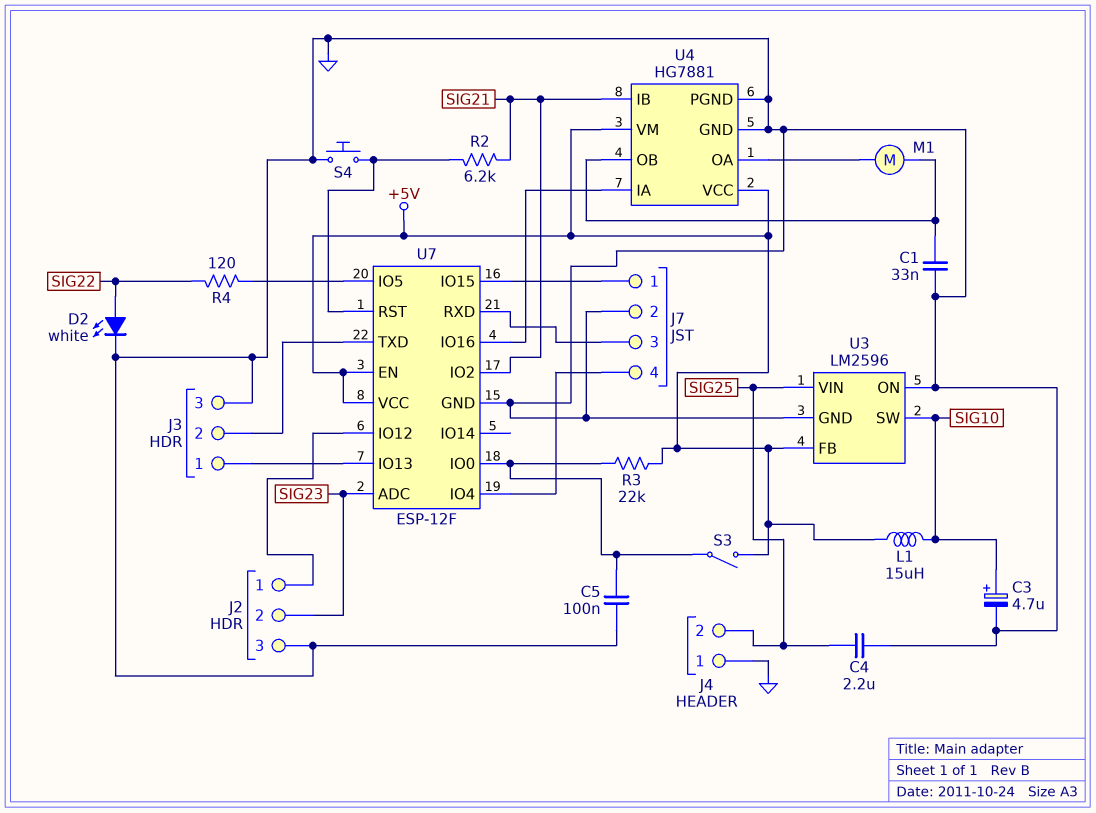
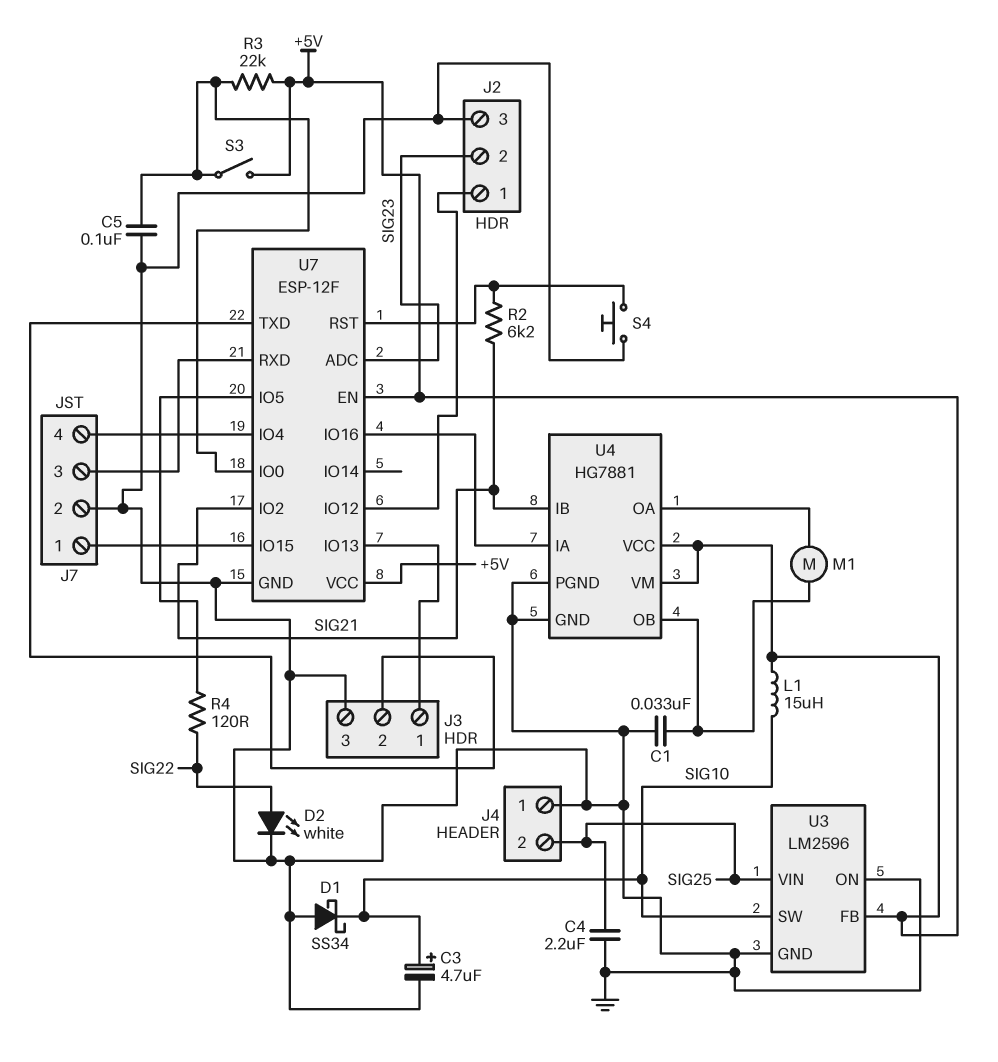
D1: none -> schottky SS34 (A GND, K SIG10)

